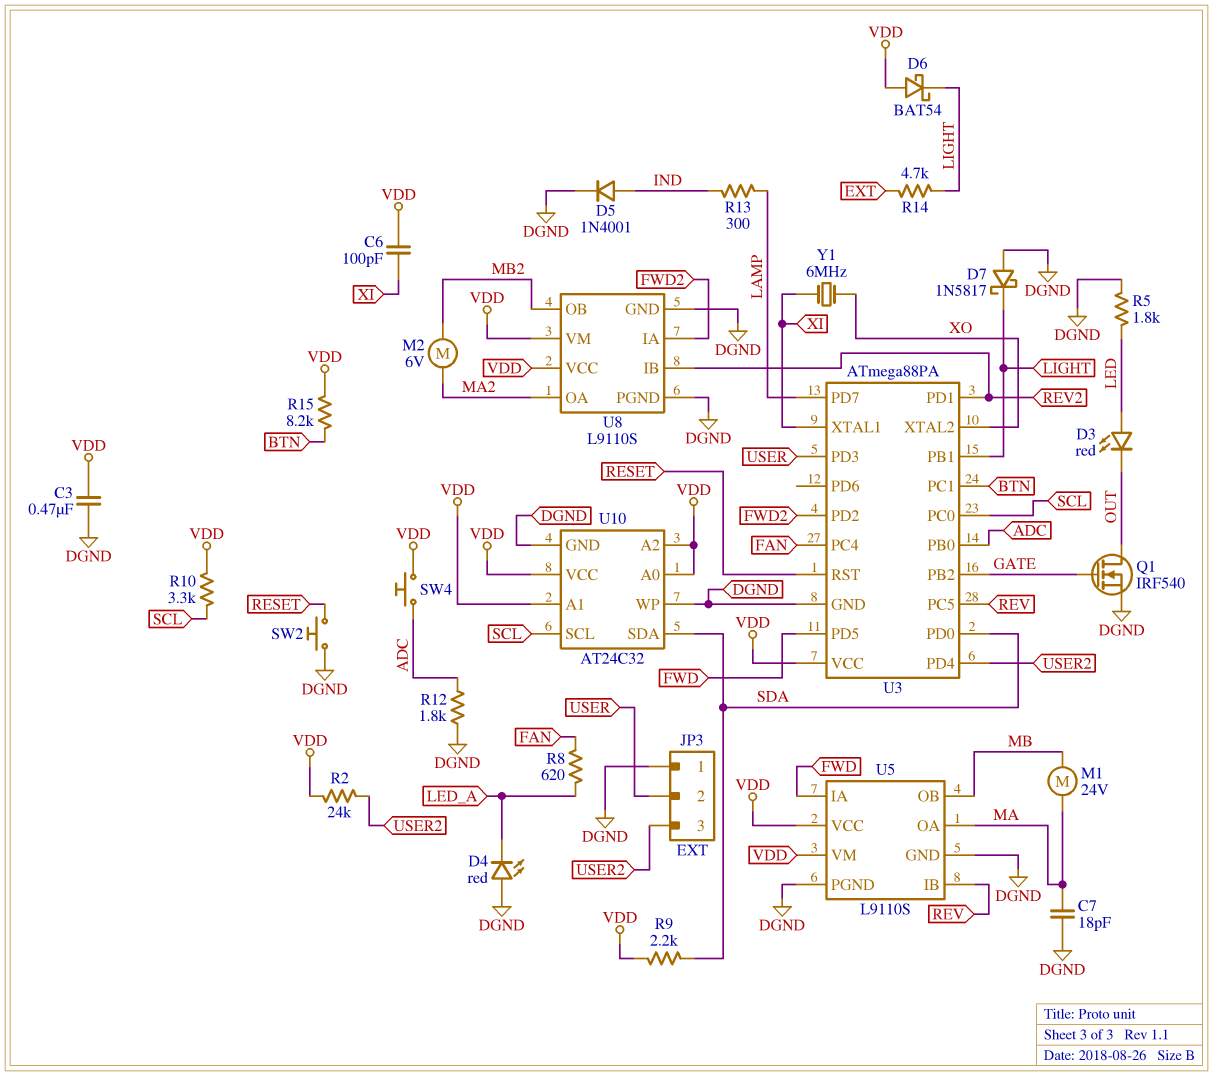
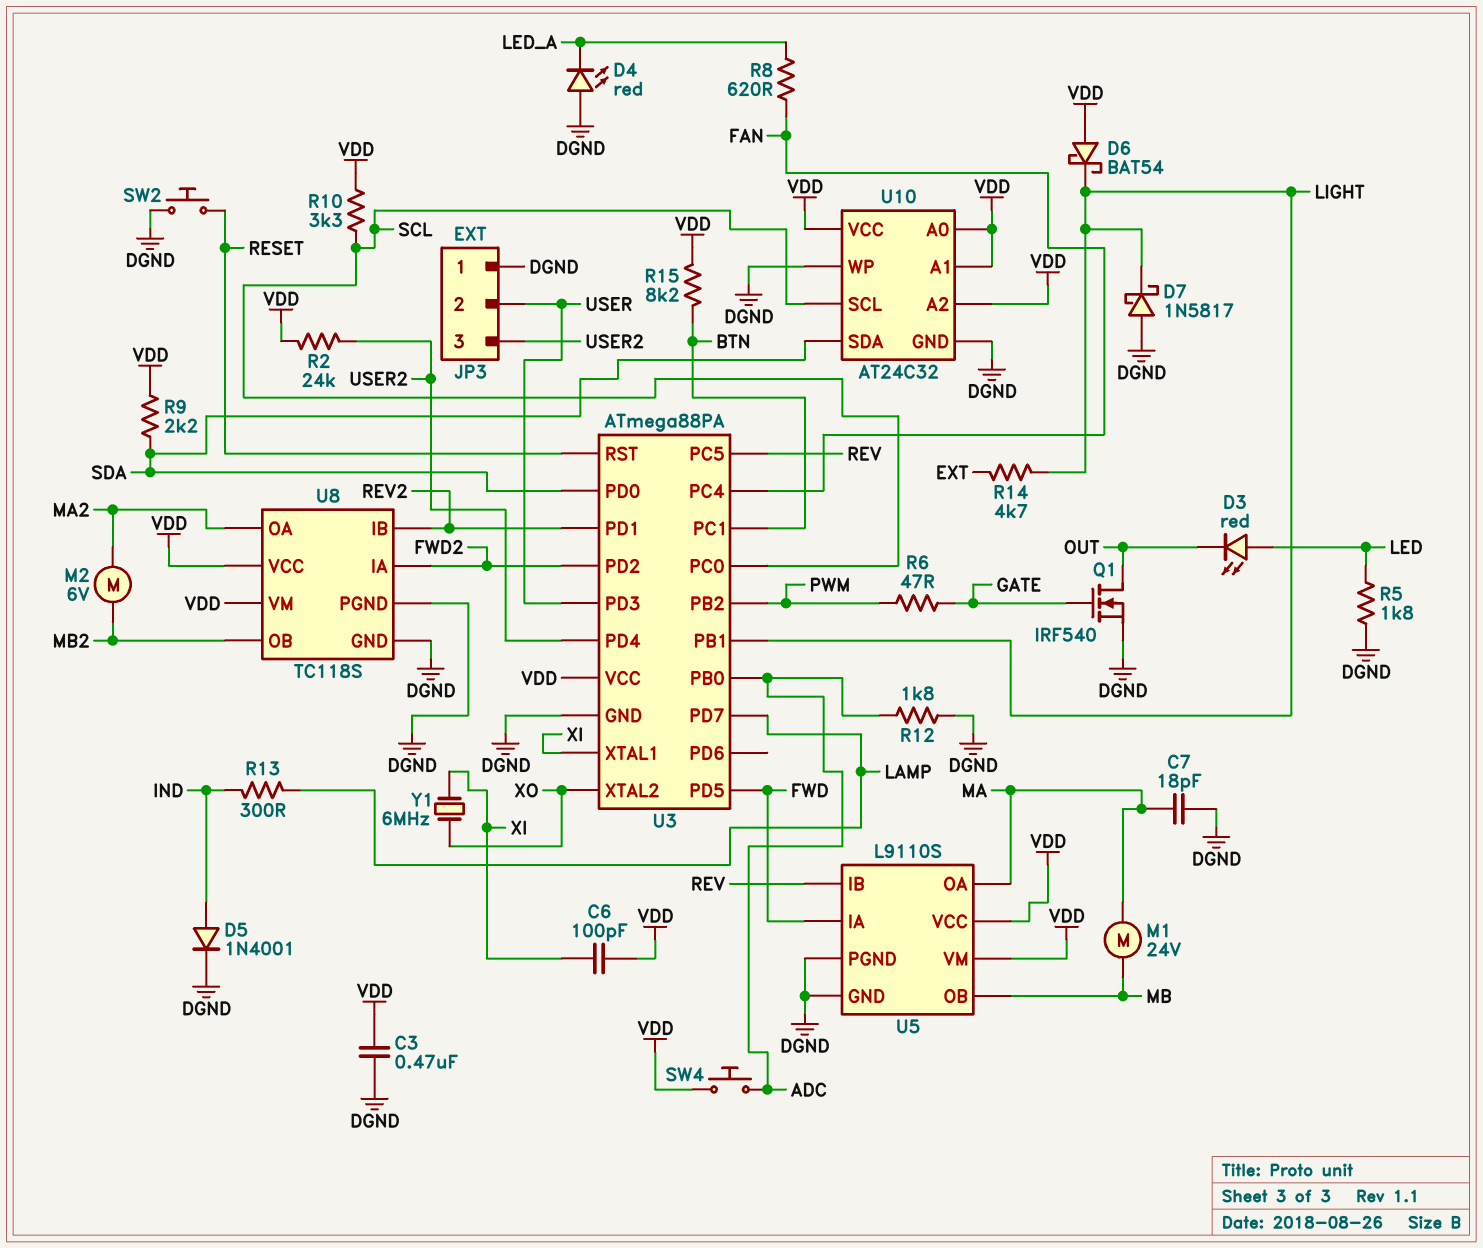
R6: none -> 47 (GATE, PWM)
U3 pin PB2: GATE -> PWM
U8: L9110S -> TC118S

